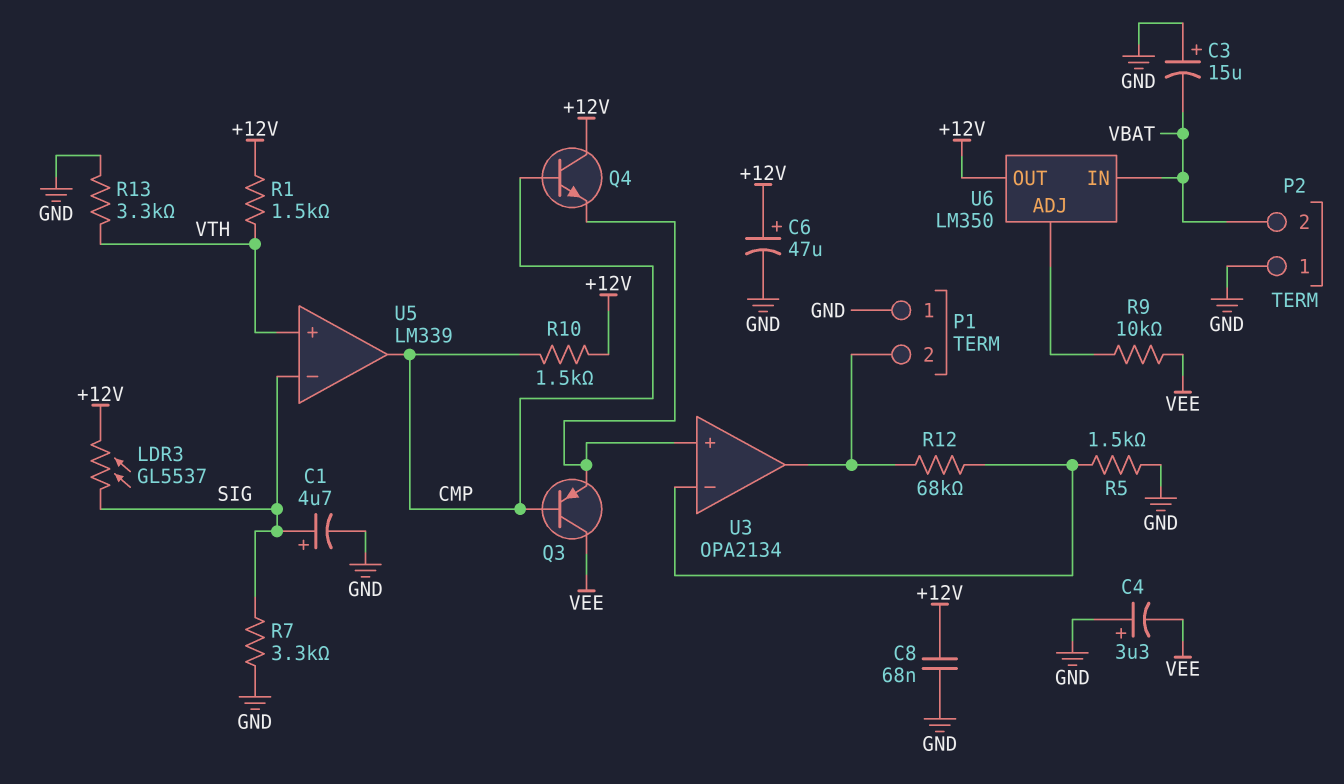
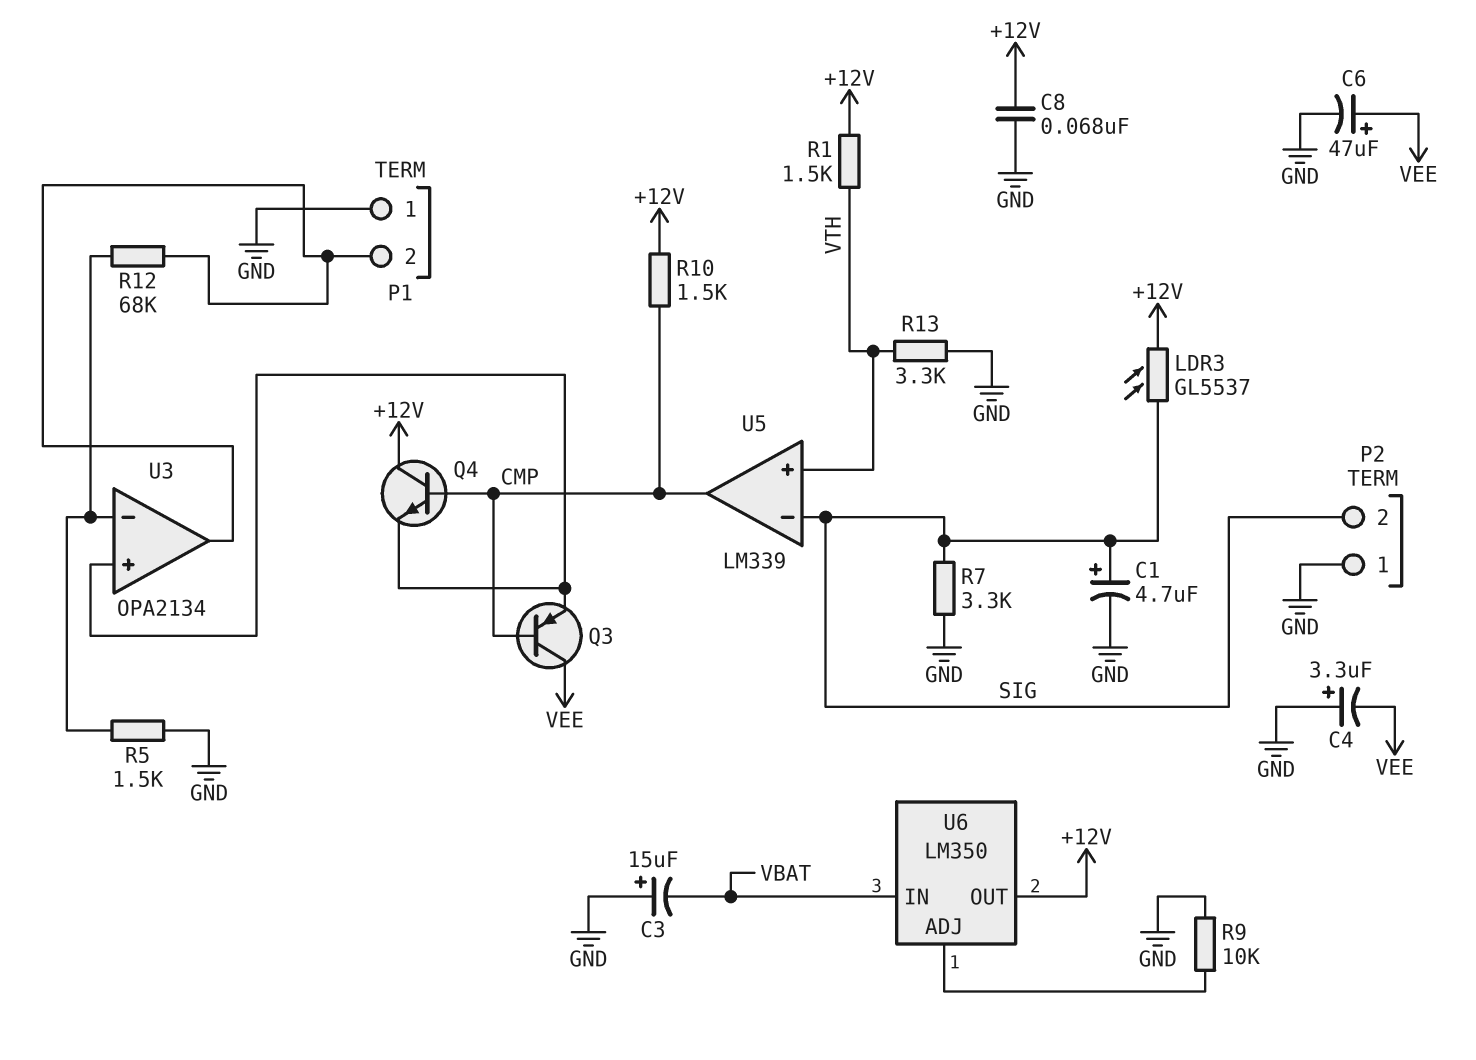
C6: 47uF (plus +12V, minus GND) -> 47uF (plus VEE, minus GND)
P2 pin 2: VBAT -> SIG
R9: 10k (U6/ADJ, VEE) -> 10k (GND, U6/ADJ)

